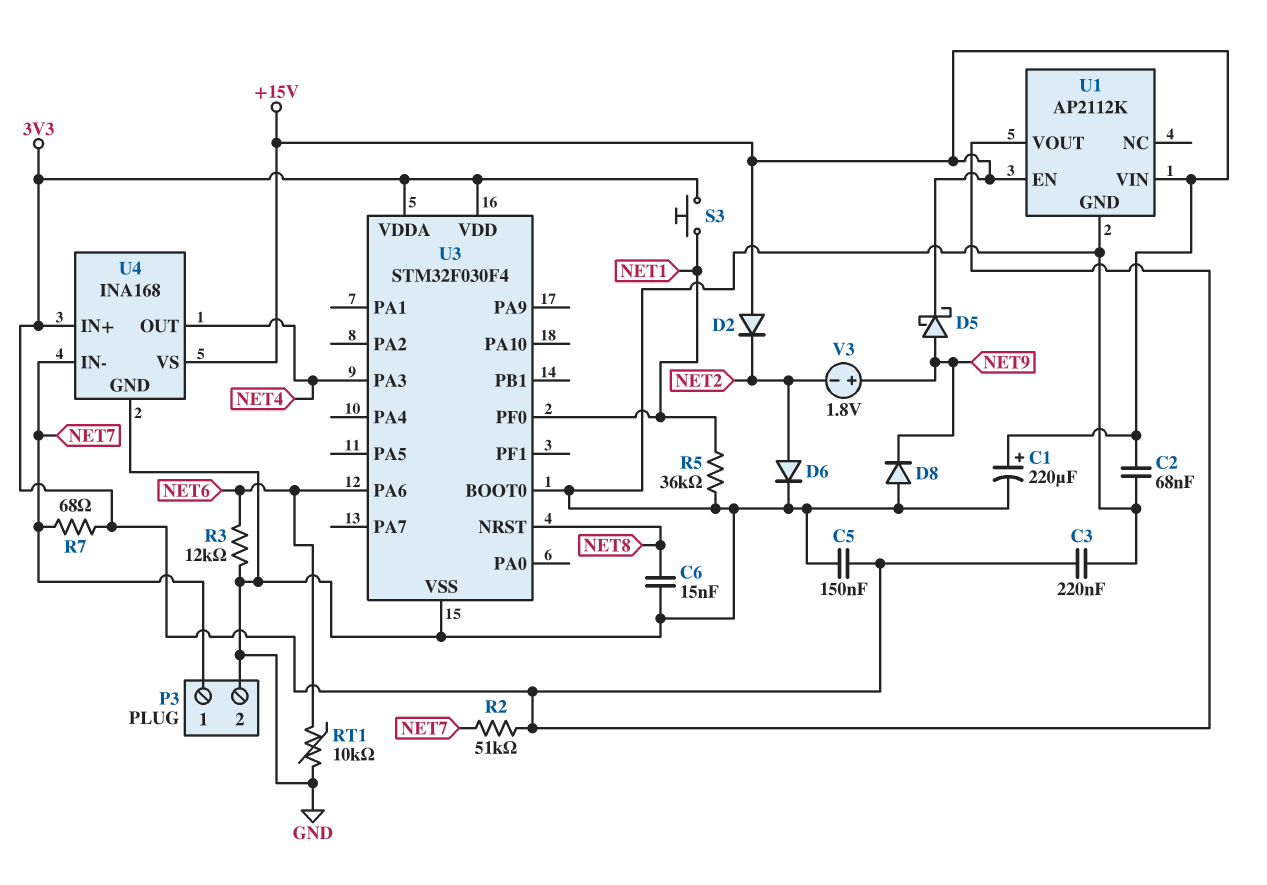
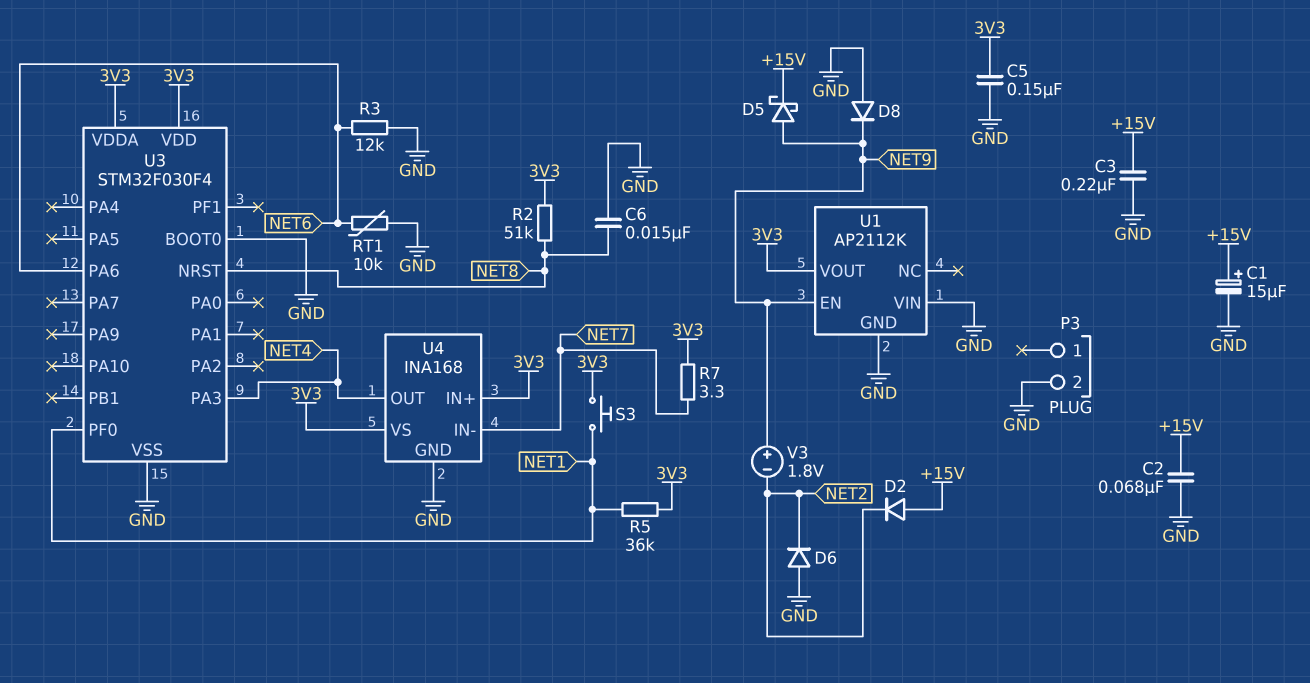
C1: 220uF (plus +15V, minus GND) -> 15uF (plus +15V, minus GND)
C3: 220nF (3V3, GND) -> 220nF (+15V, GND)
D6: diode (A NET2, K GND) -> diode (A GND, K NET2)
P3 pin 1: NET7 -> none
R2: 51k (3V3, NET7) -> 51k (3V3, NET8)
R5: 36k (GND, NET1) -> 36k (3V3, NET1)
R7: 68 (3V3, NET7) -> 3.3 (3V3, NET7)
U1 pin EN: +15V -> NET9
U1 pin VIN: +15V -> GND
U4 pin VS: +15V -> 3V3

